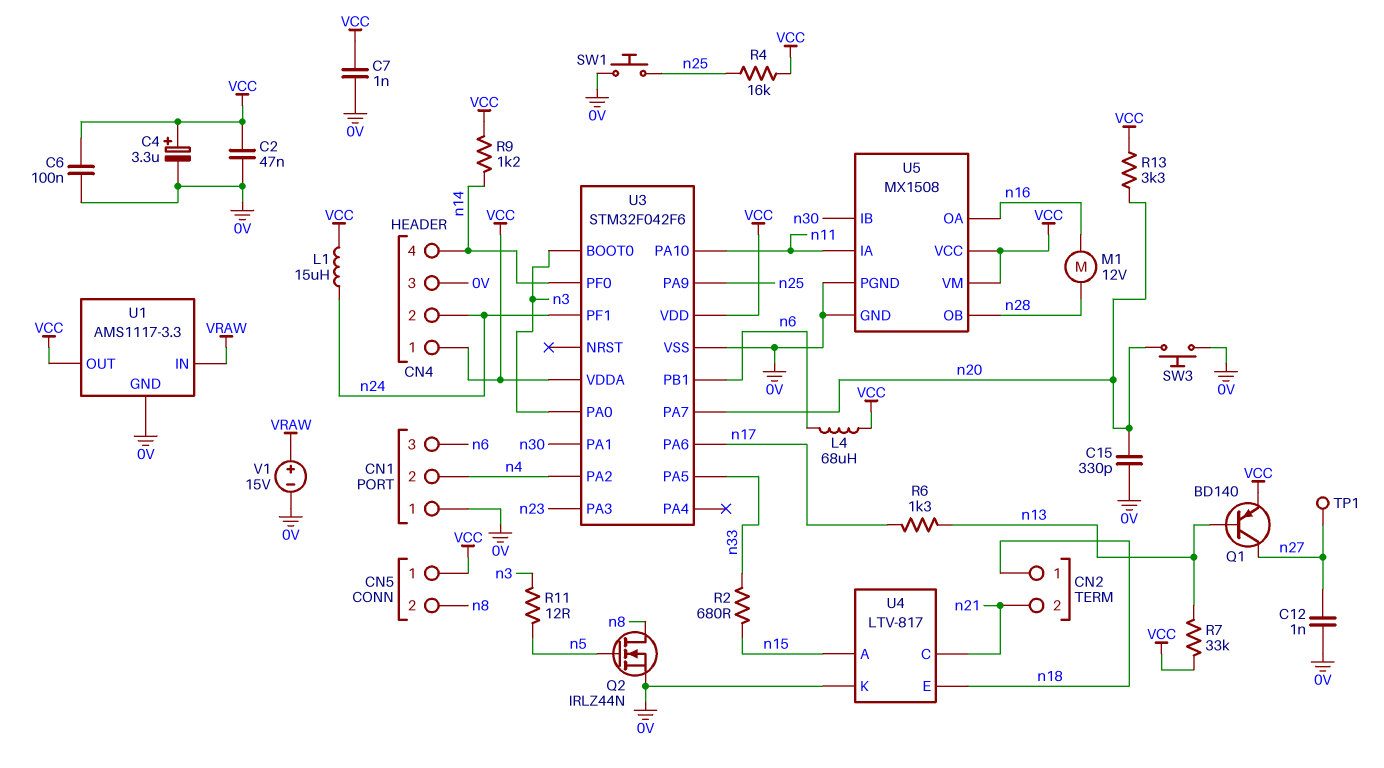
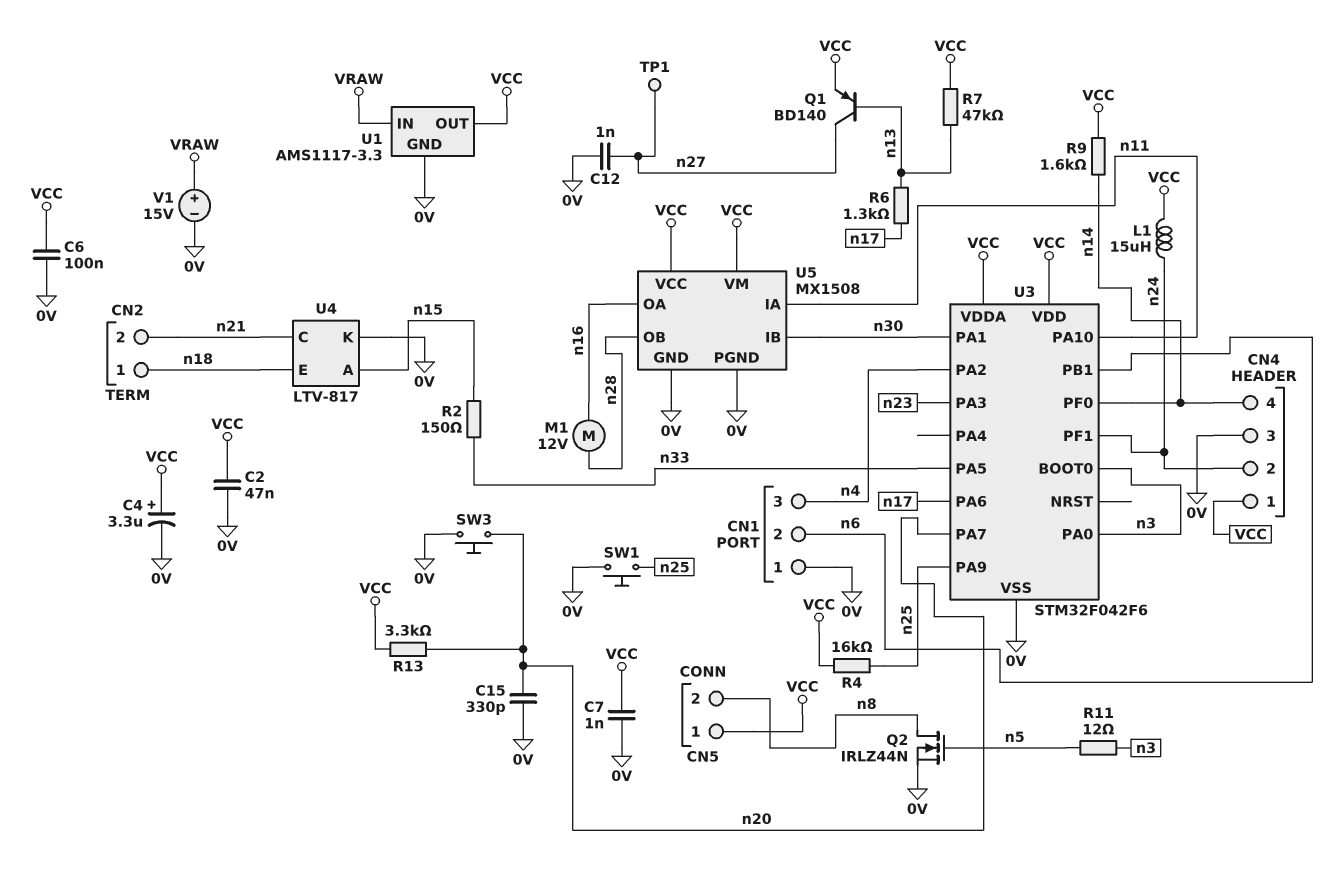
CN1 pin 2: n4 -> n6
CN1 pin 3: n6 -> n4
L4: 68uH (VCC, n6) -> none
R2: 680 (n15, n33) -> 150 (n15, n33)
R7: 33k (VCC, n13) -> 47k (VCC, n13)
R9: 1.2k (VCC, n14) -> 1.6k (VCC, n14)

